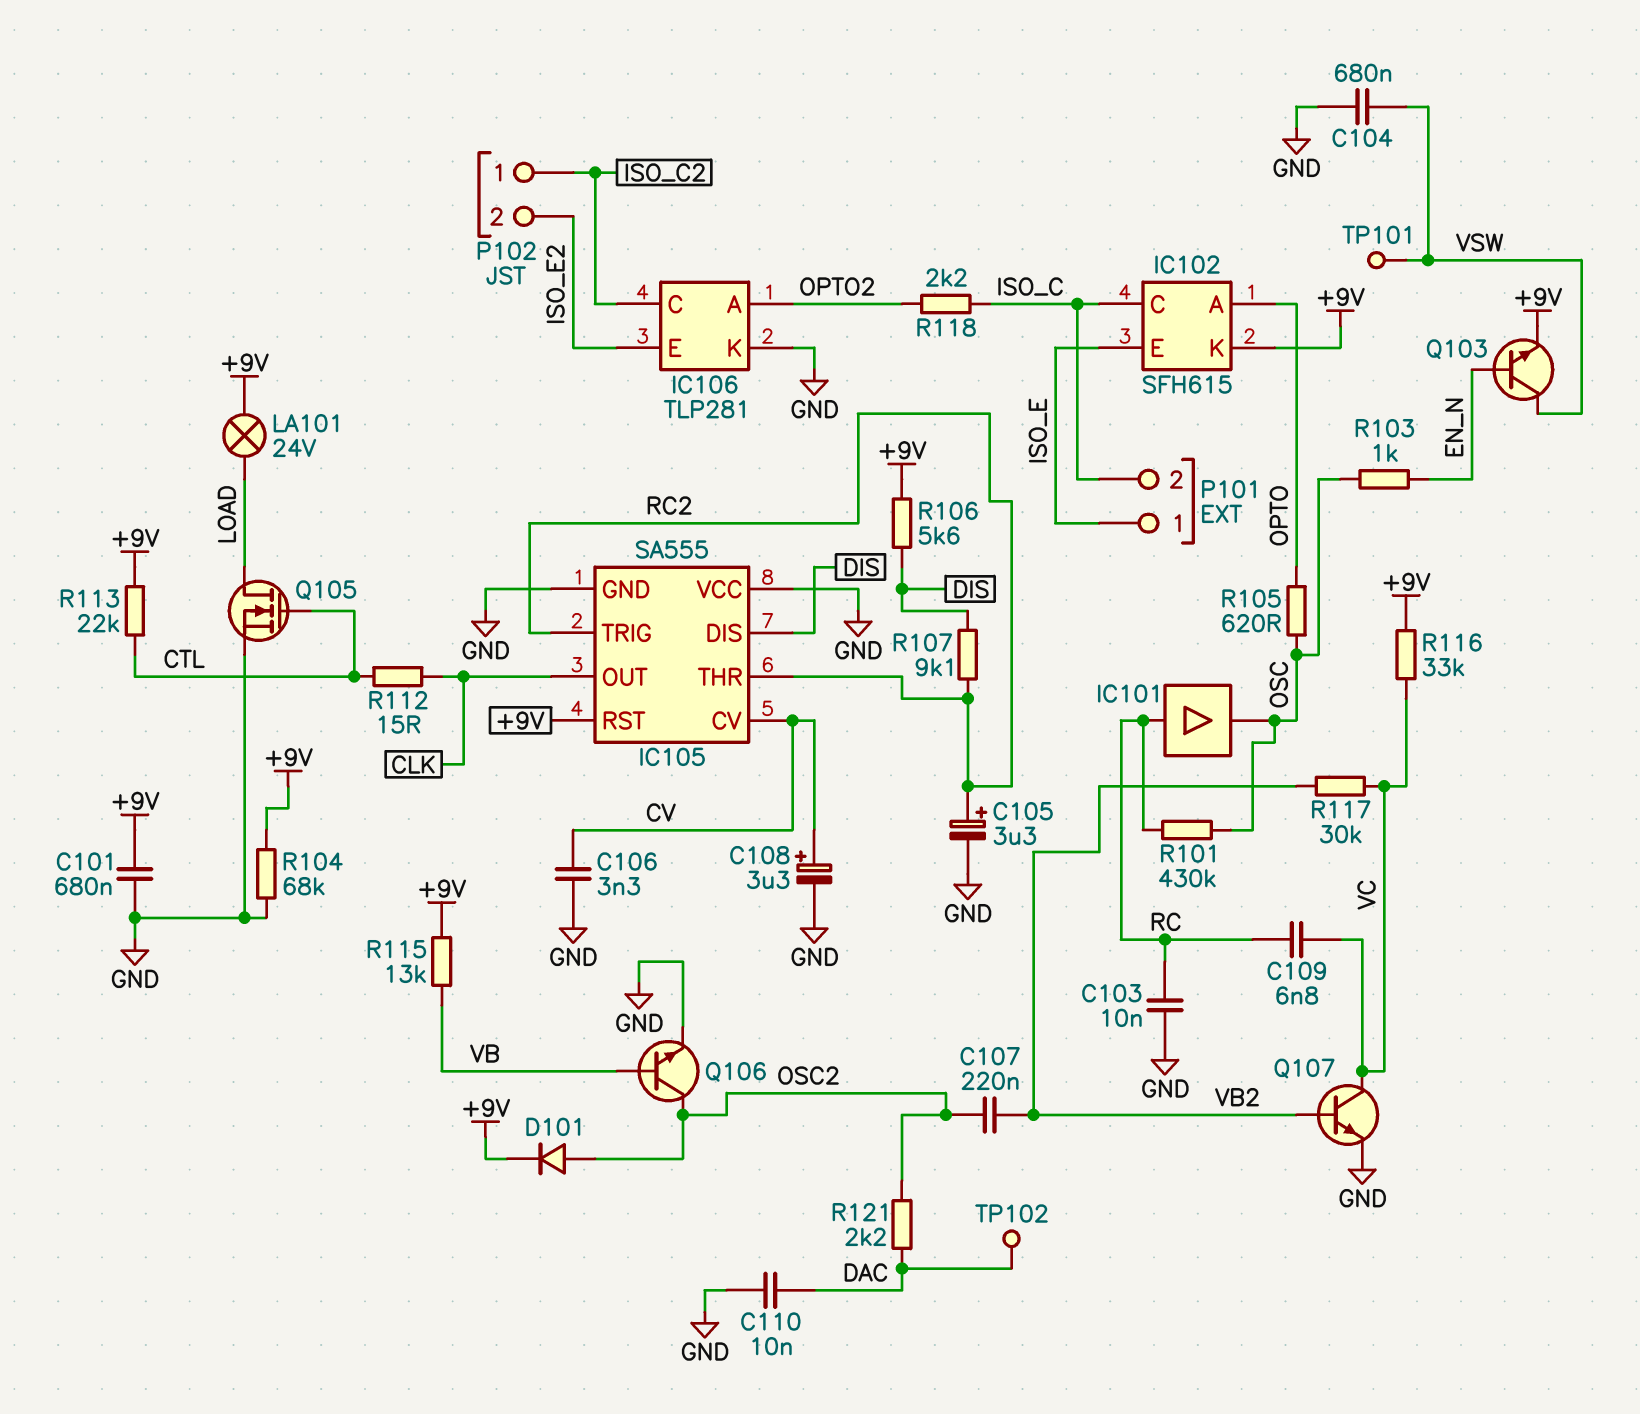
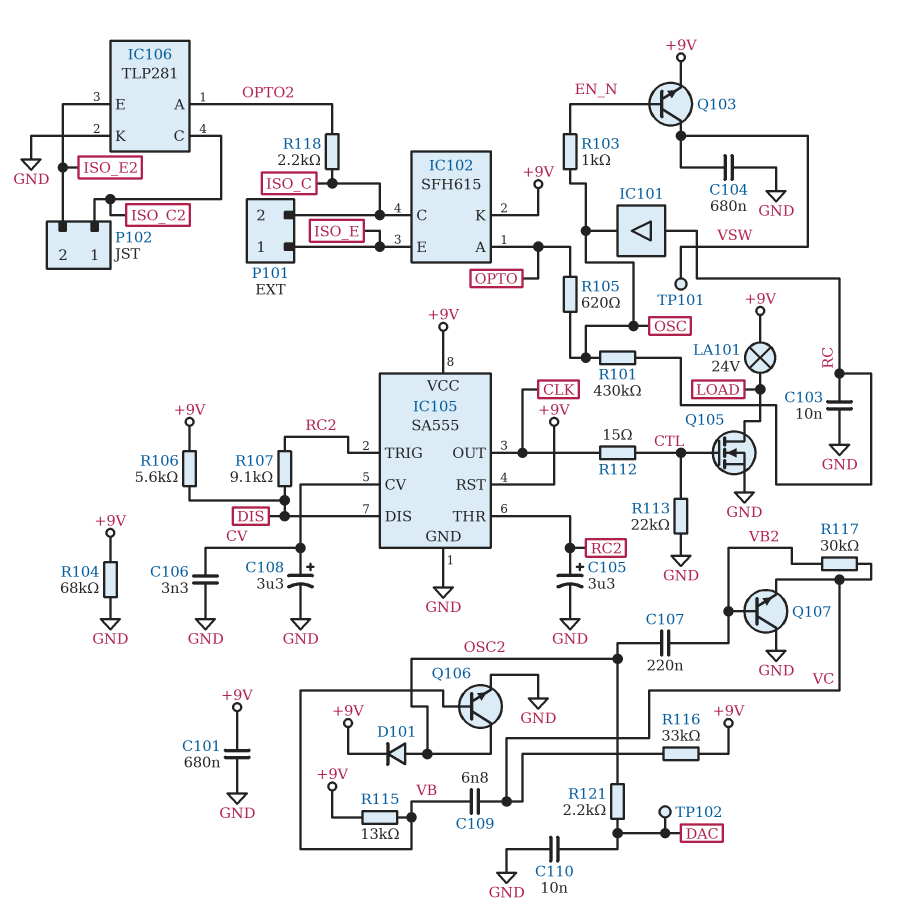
C109: 6.8nF (RC, VC) -> 6.8nF (VB, VC)
IC105 pin VCC: GND -> +9V
Q107: NPN (B VB2, C VC, E GND) -> NPN (B VB2, C GND, E VC)
R113: 22k (+9V, CTL) -> 22k (CTL, GND)

